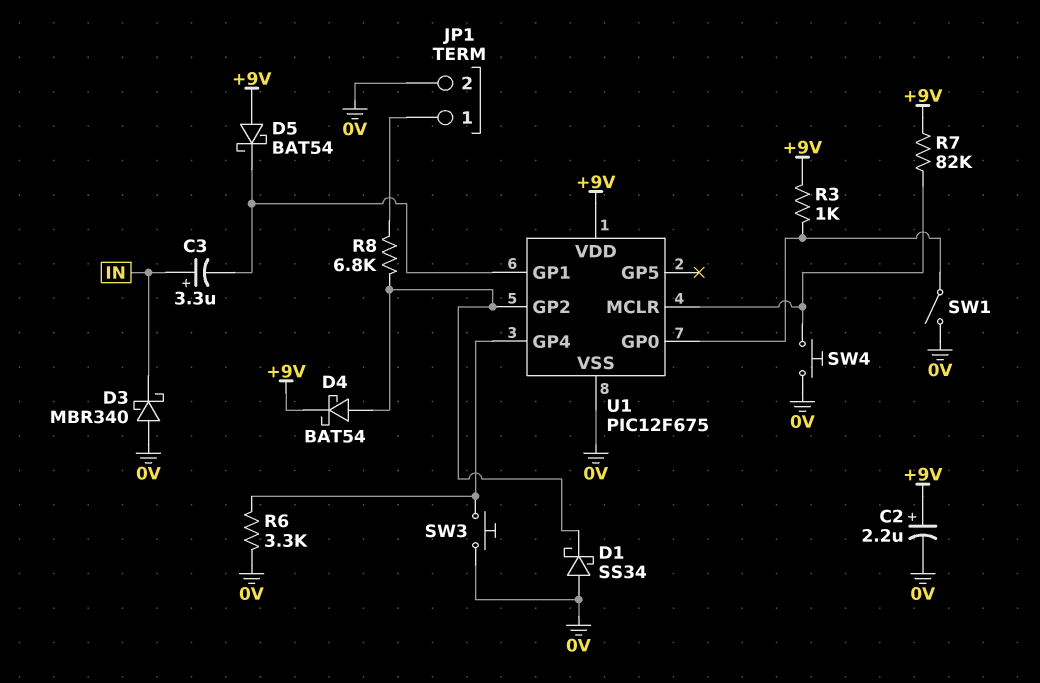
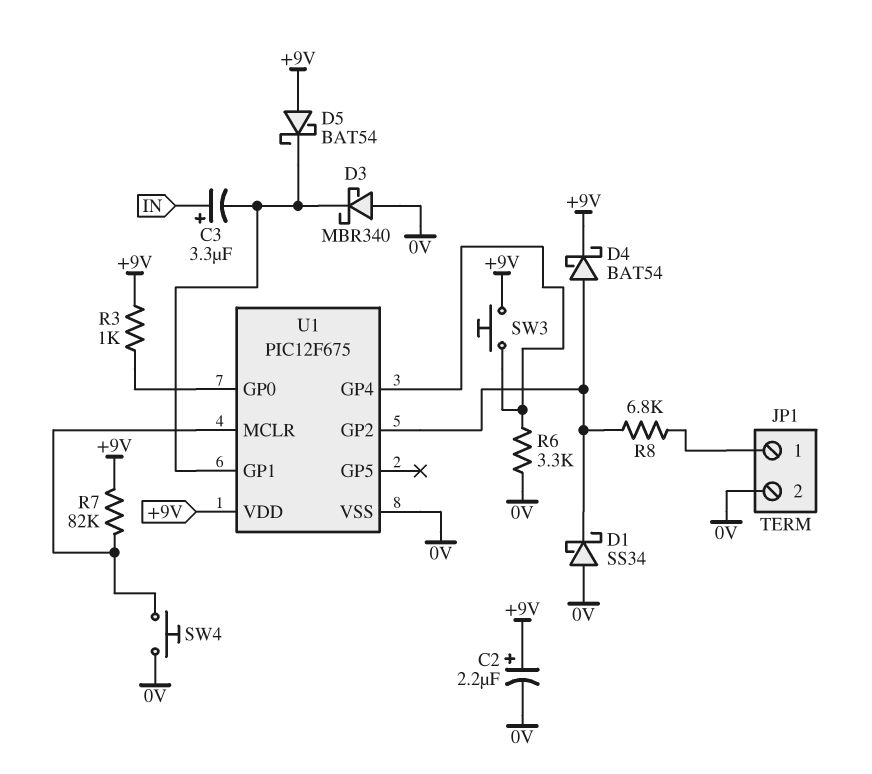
D3: schottky MBR340 (A 0V, K IN) -> schottky MBR340 (A 0V, K U1/GP1)
SW1: switch (0V, U1/GP0) -> none
SW3: button (0V, U1/GP4) -> button (+9V, U1/GP4)

